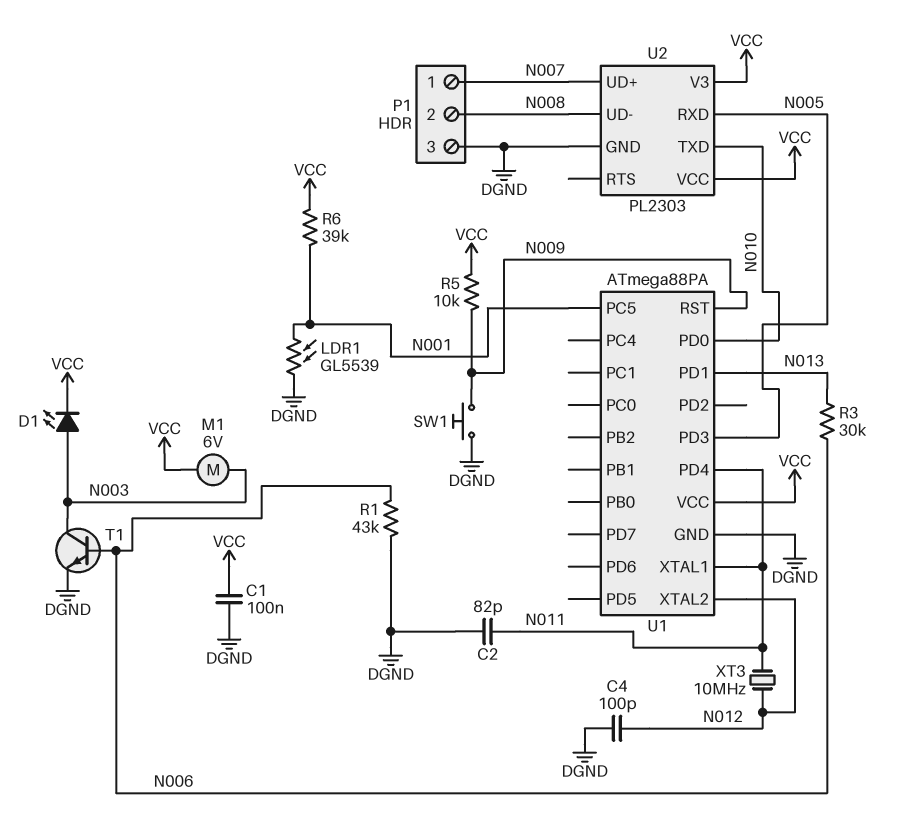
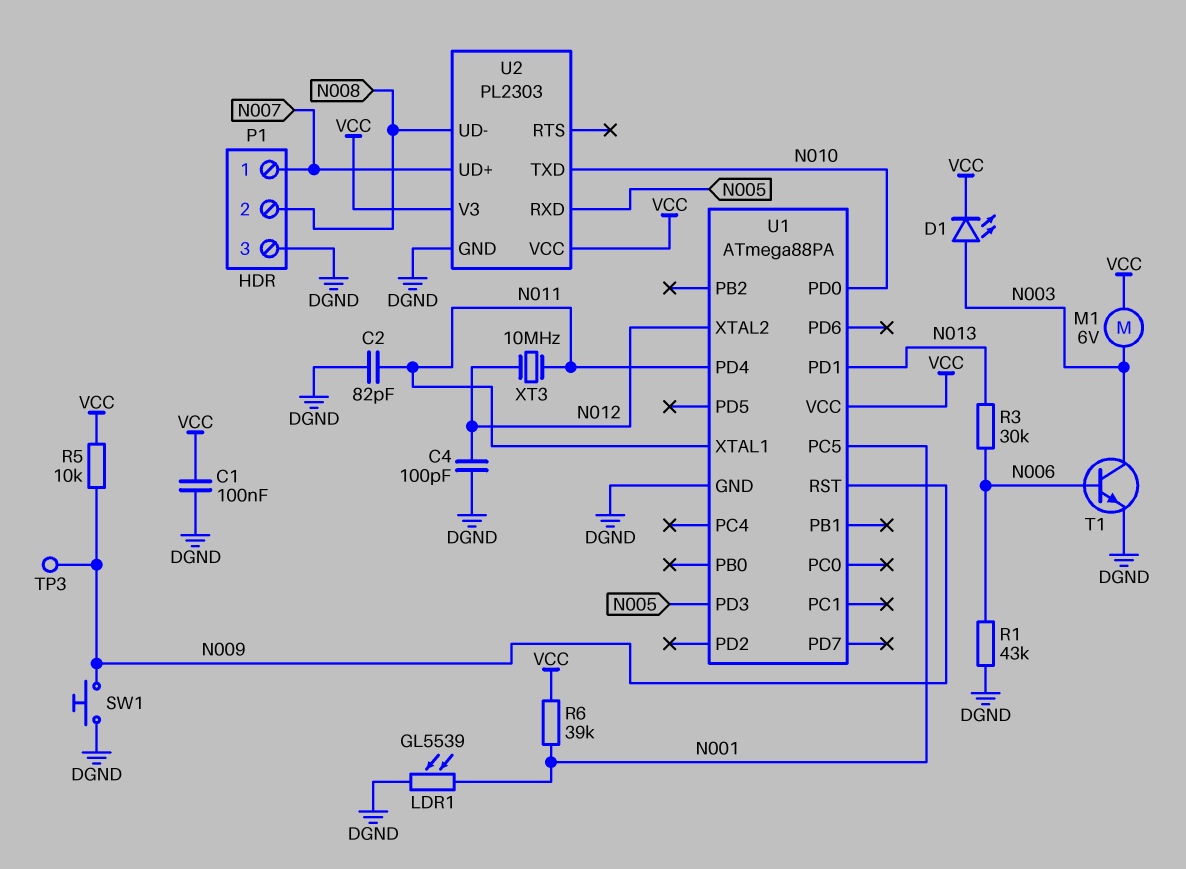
TP3: none -> test point (N009)

